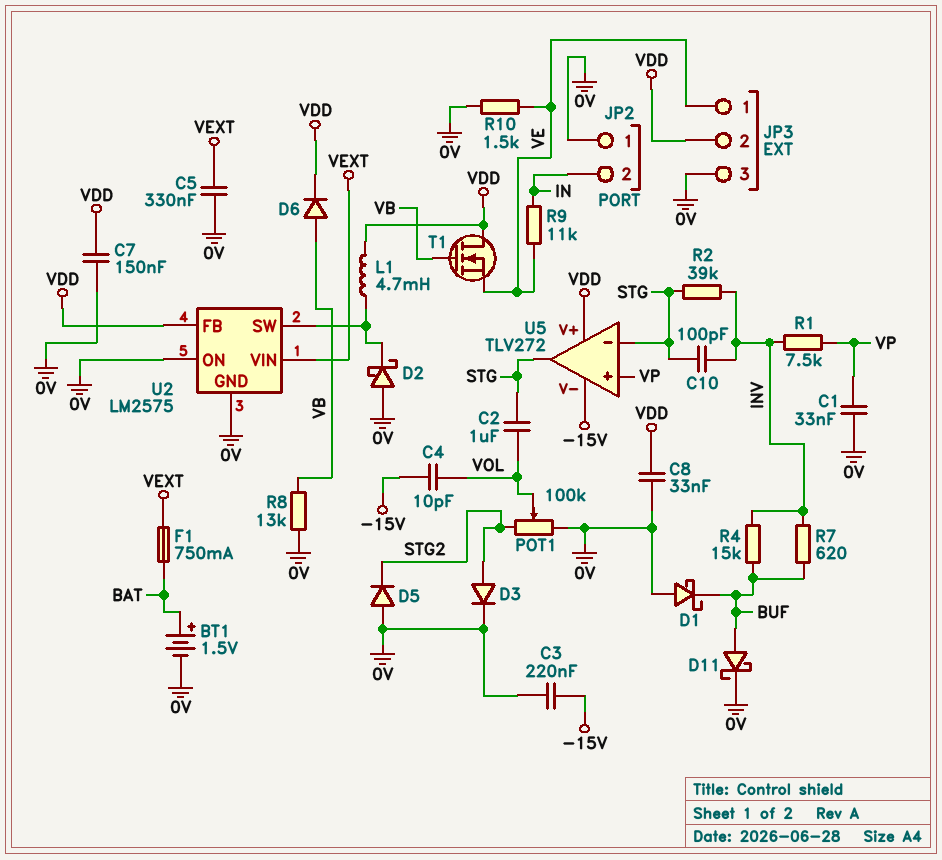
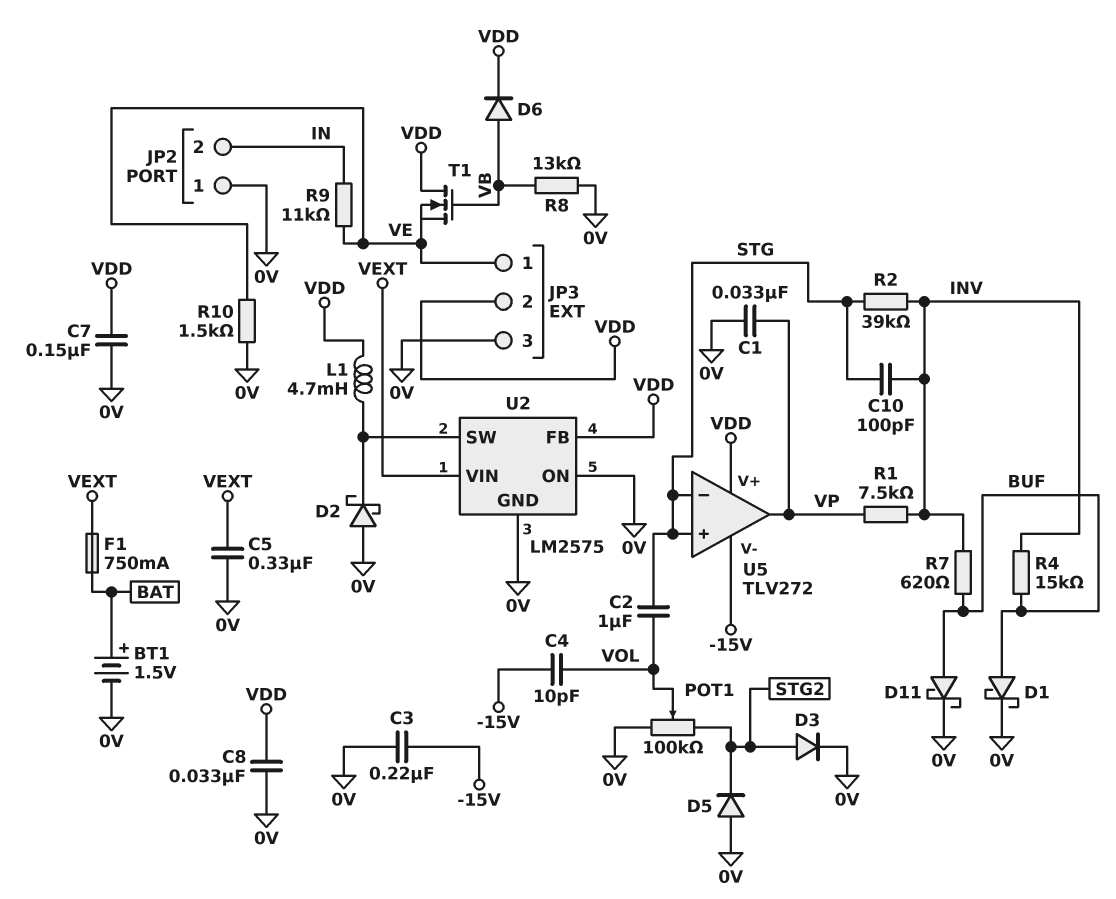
D1: schottky (A 0V, K BUF) -> schottky (A BUF, K 0V)
U5 pin in+: VP -> STG
U5 pin out: STG -> VP

